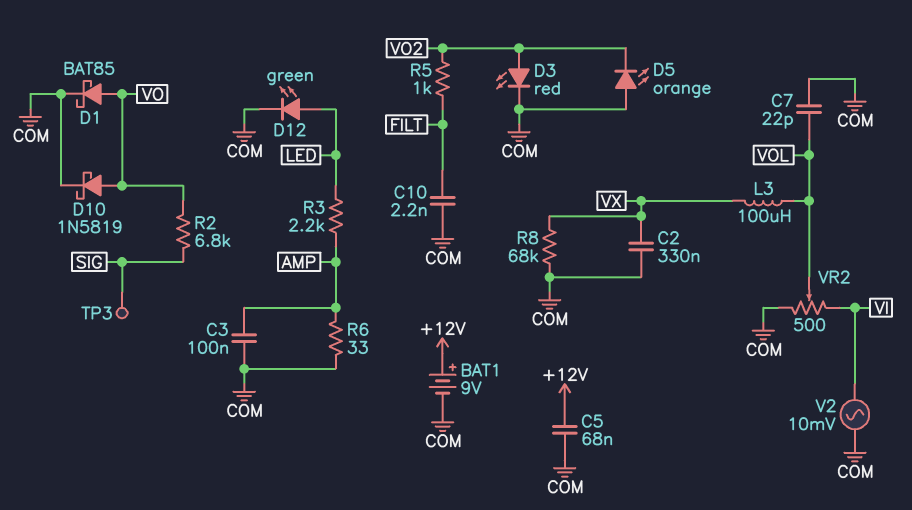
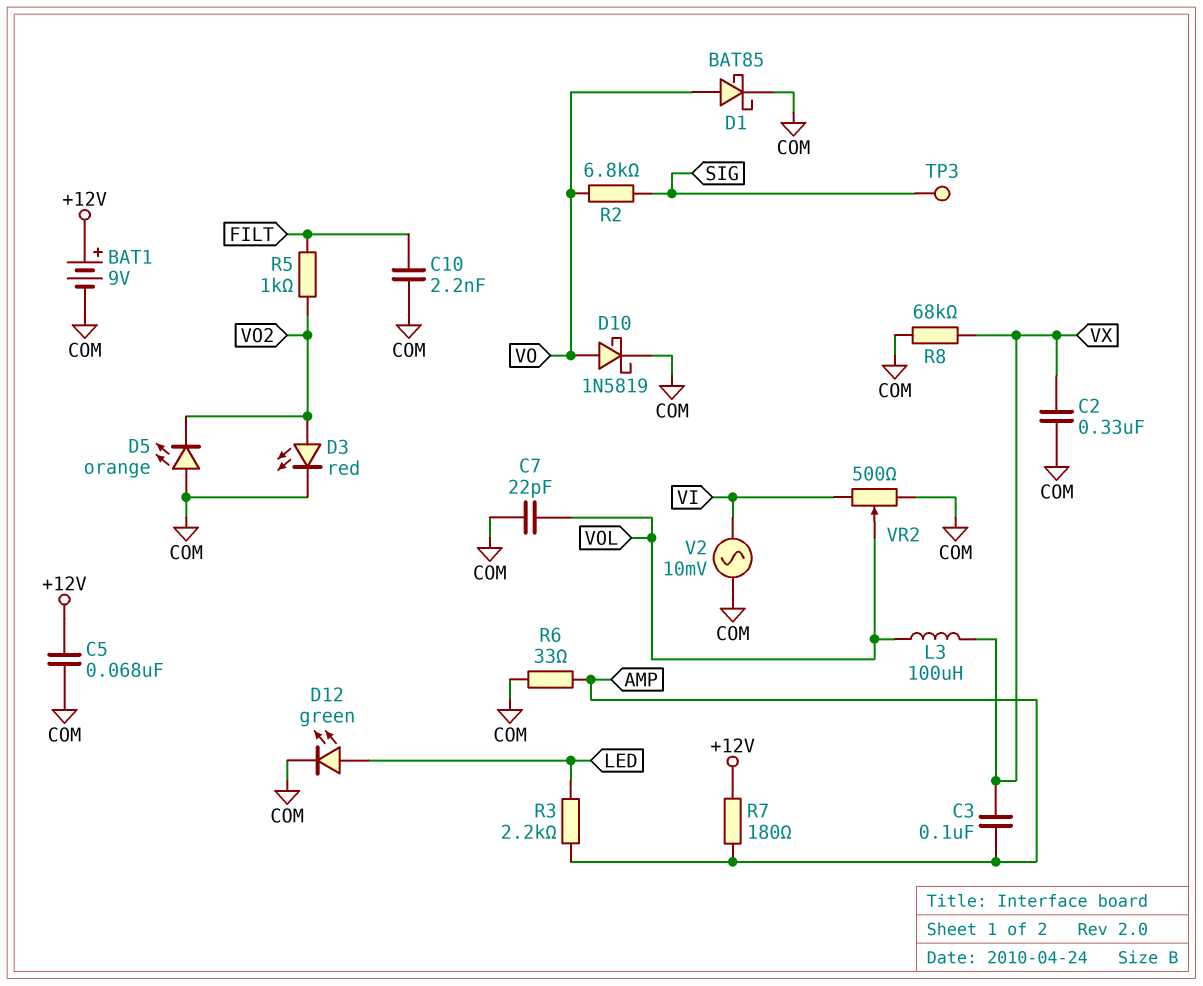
C3: 100nF (AMP, COM) -> 100nF (AMP, VX)
R7: none -> 180 (+12V, AMP)

